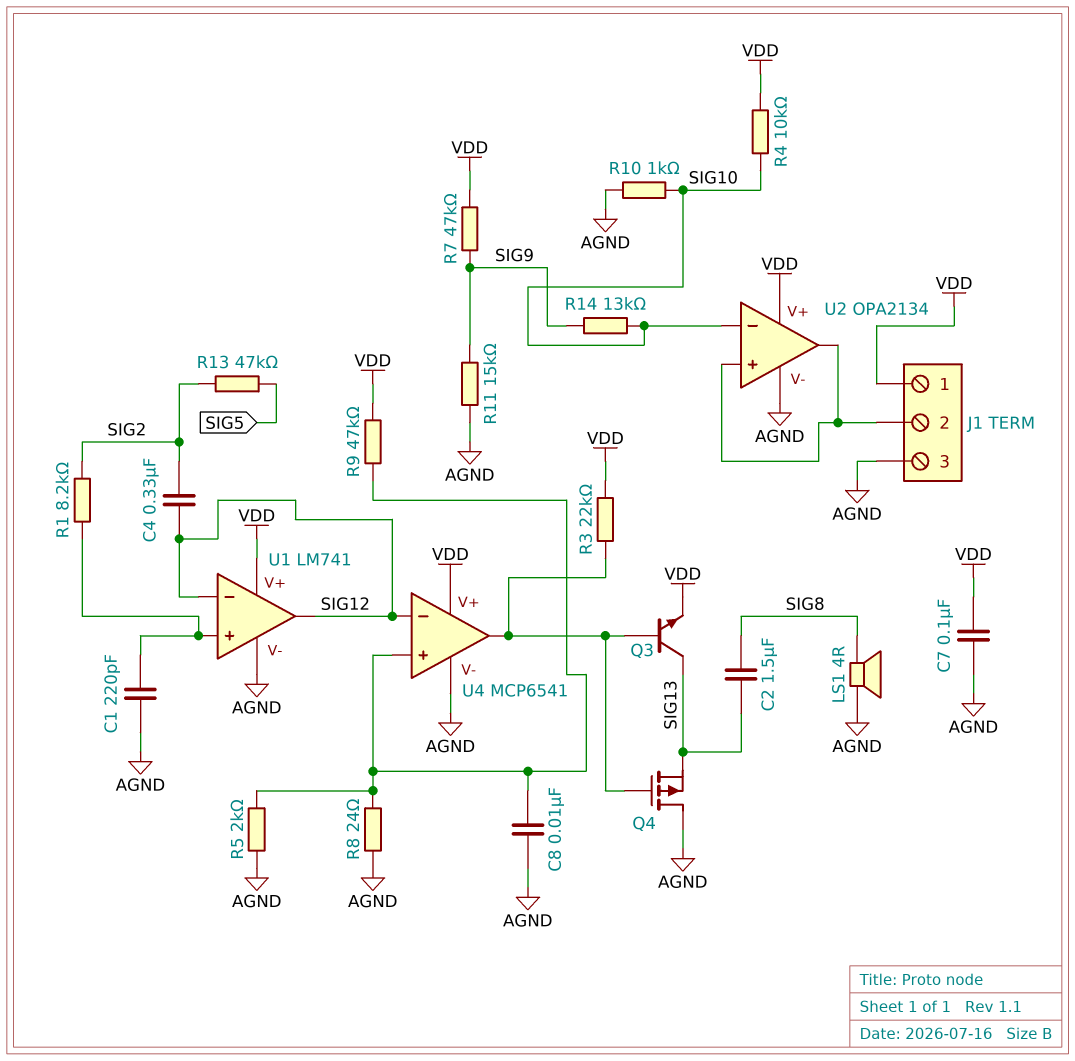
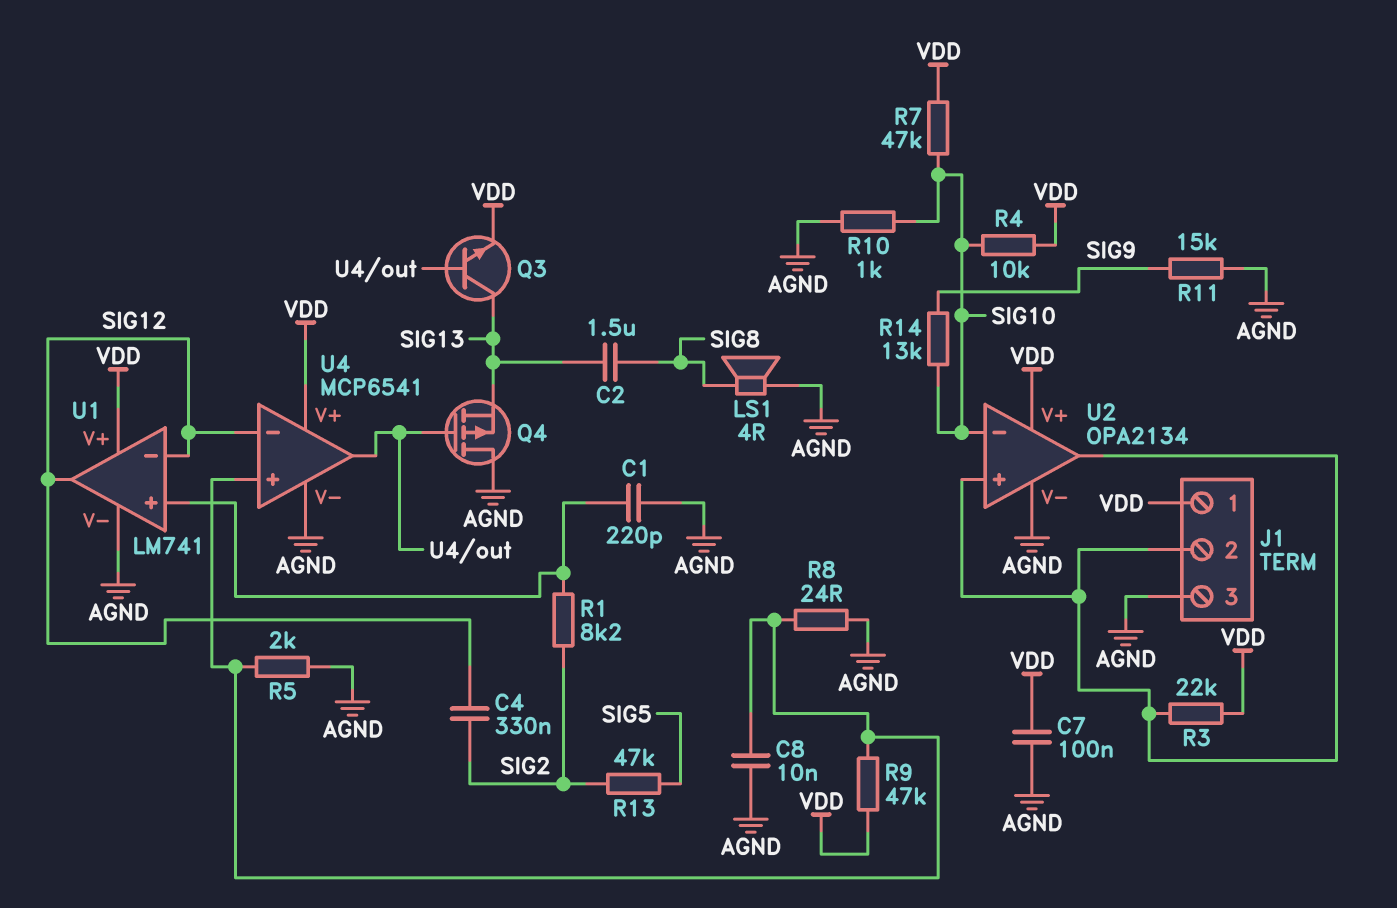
R3: 22k (U4/out, VDD) -> 22k (J1/2, VDD)
R7: 47k (SIG9, VDD) -> 47k (SIG10, VDD)

